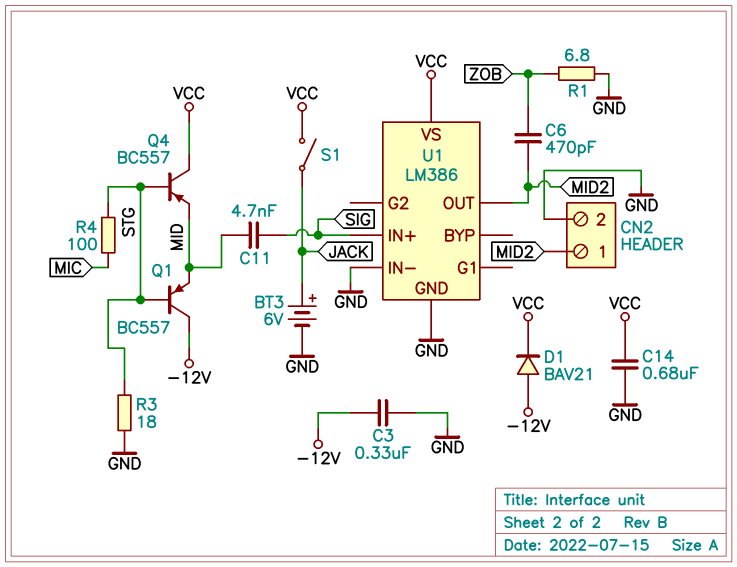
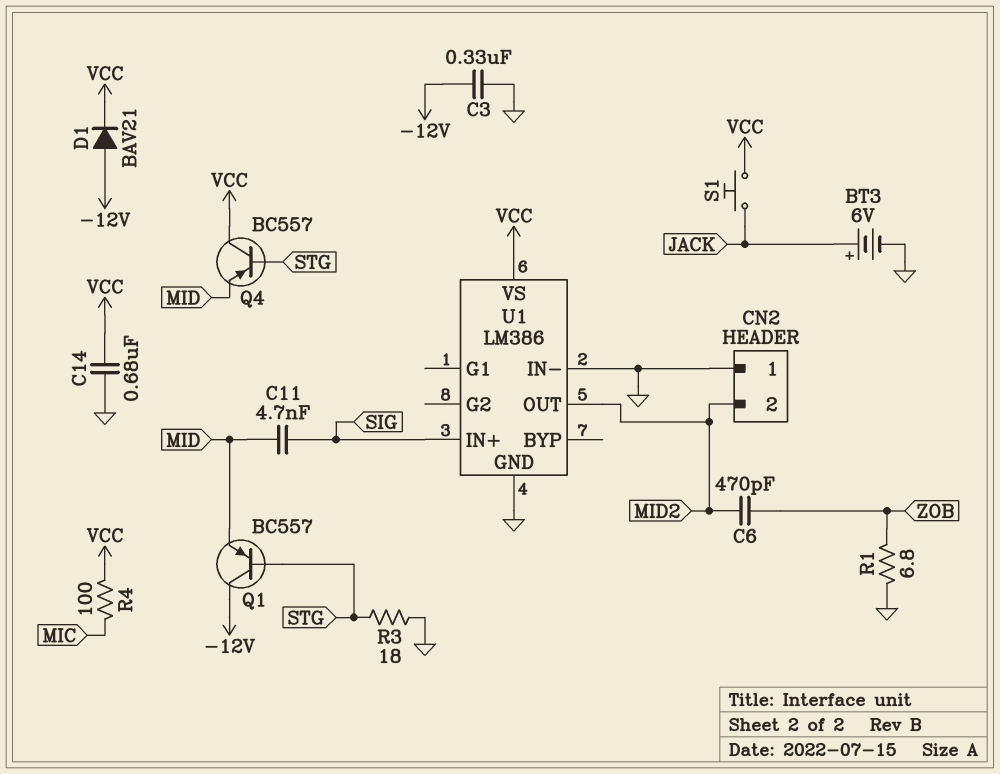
CN2 pin 1: MID2 -> GND
CN2 pin 2: GND -> MID2
R4: 100 (MIC, STG) -> 100 (MIC, VCC)
S1: switch (JACK, VCC) -> button (JACK, VCC)

